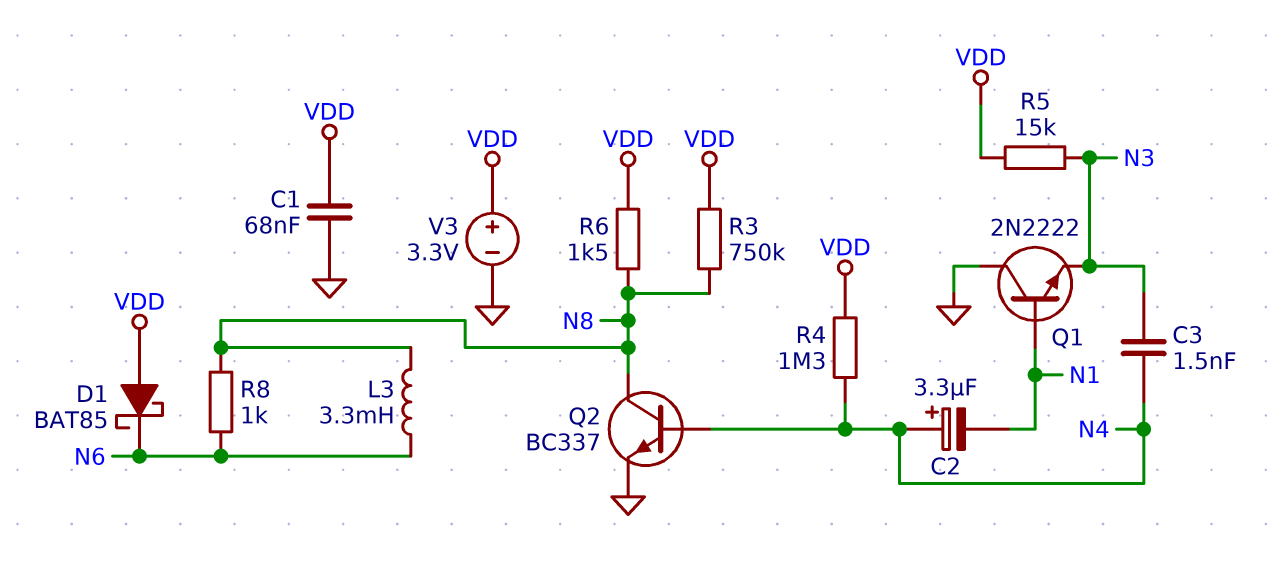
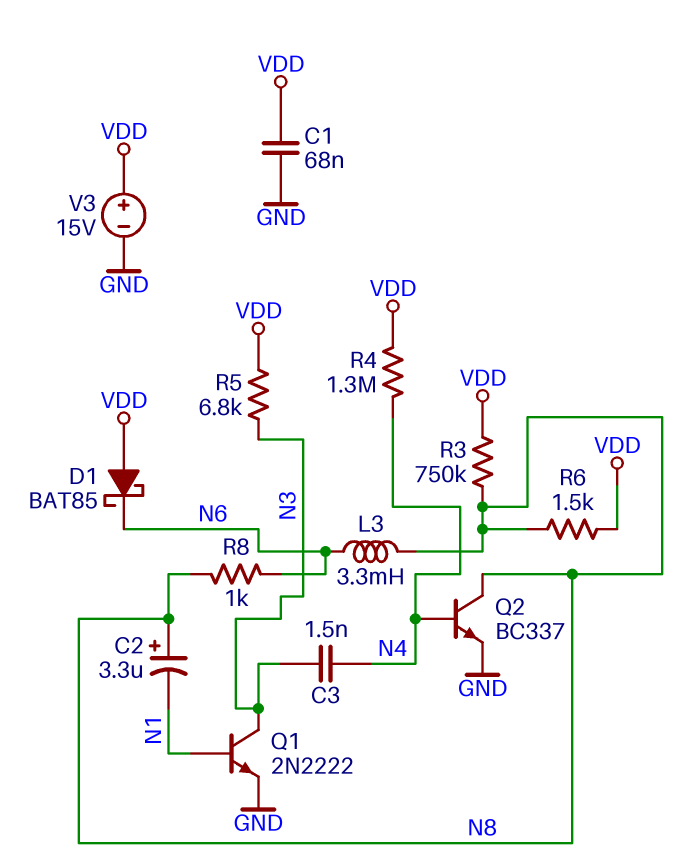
C2: 3.3uF (plus N4, minus N1) -> 3.3uF (plus N8, minus N1)
Q1: NPN 2N2222 (B N1, C GND, E N3) -> NPN 2N2222 (B N1, C N3, E GND)
R5: 15k (N3, VDD) -> 6.8k (N3, VDD)
V3: 3.3V (plus VDD, minus GND) -> 15V (plus VDD, minus GND)

